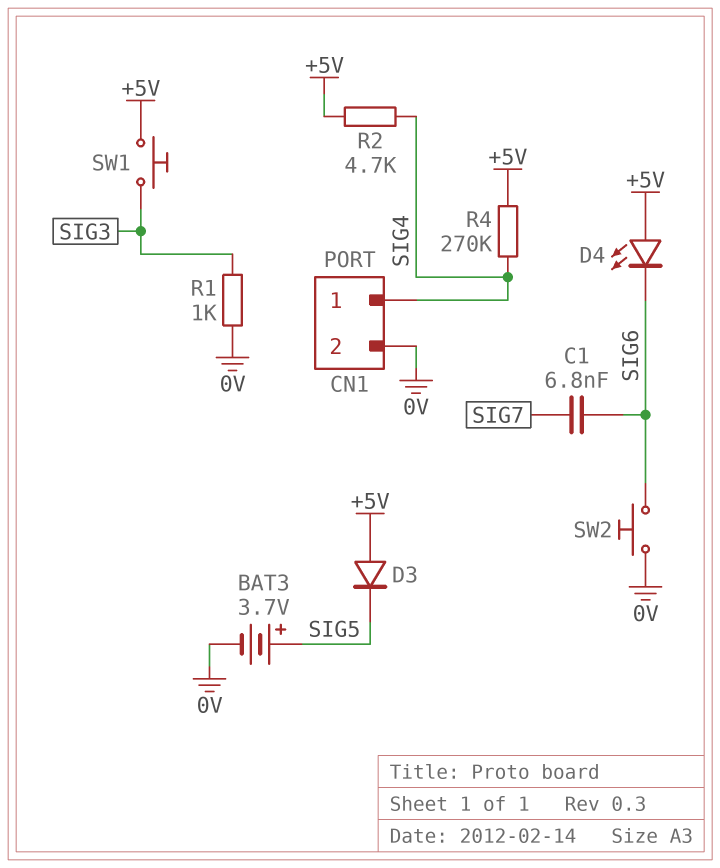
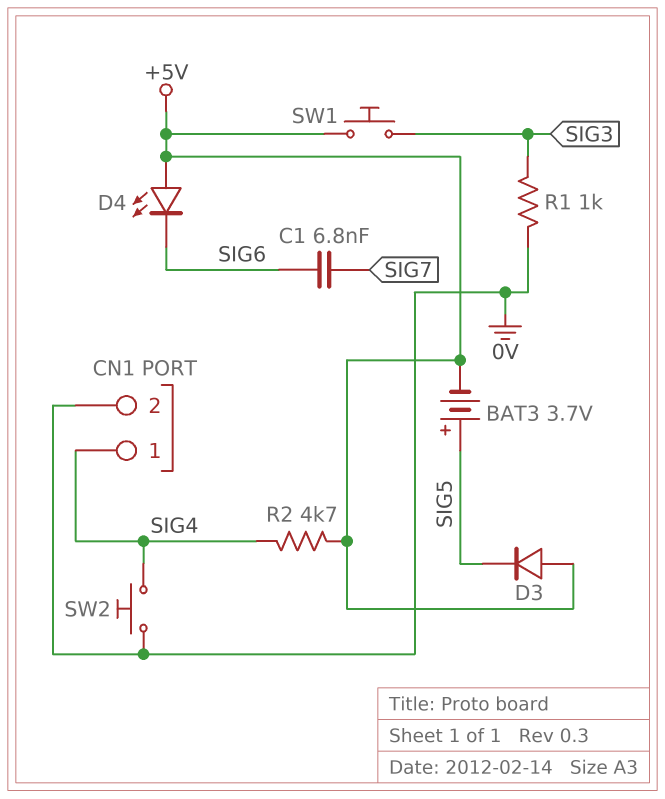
BAT3: 3.7V (plus SIG5, minus 0V) -> 3.7V (plus SIG5, minus +5V)
R4: 270k (+5V, SIG4) -> none
SW2: button (0V, SIG6) -> button (0V, SIG4)

